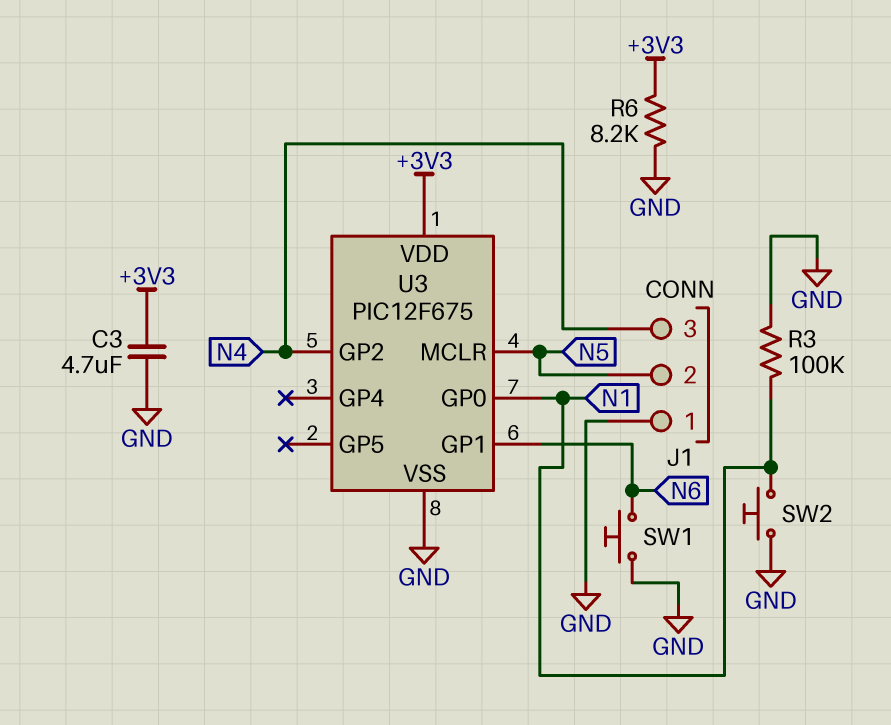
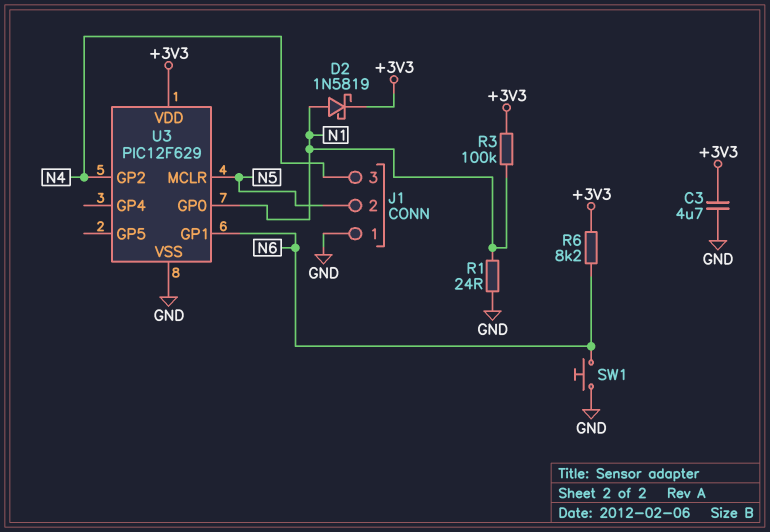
D2: none -> schottky 1N5819 (A N1, K +3V3)
R1: none -> 24 (GND, N1)
R3: 100k (GND, N1) -> 100k (+3V3, N1)
R6: 8.2k (+3V3, GND) -> 8.2k (+3V3, N6)
SW2: button (GND, N1) -> none
U3: PIC12F675 -> PIC12F629

